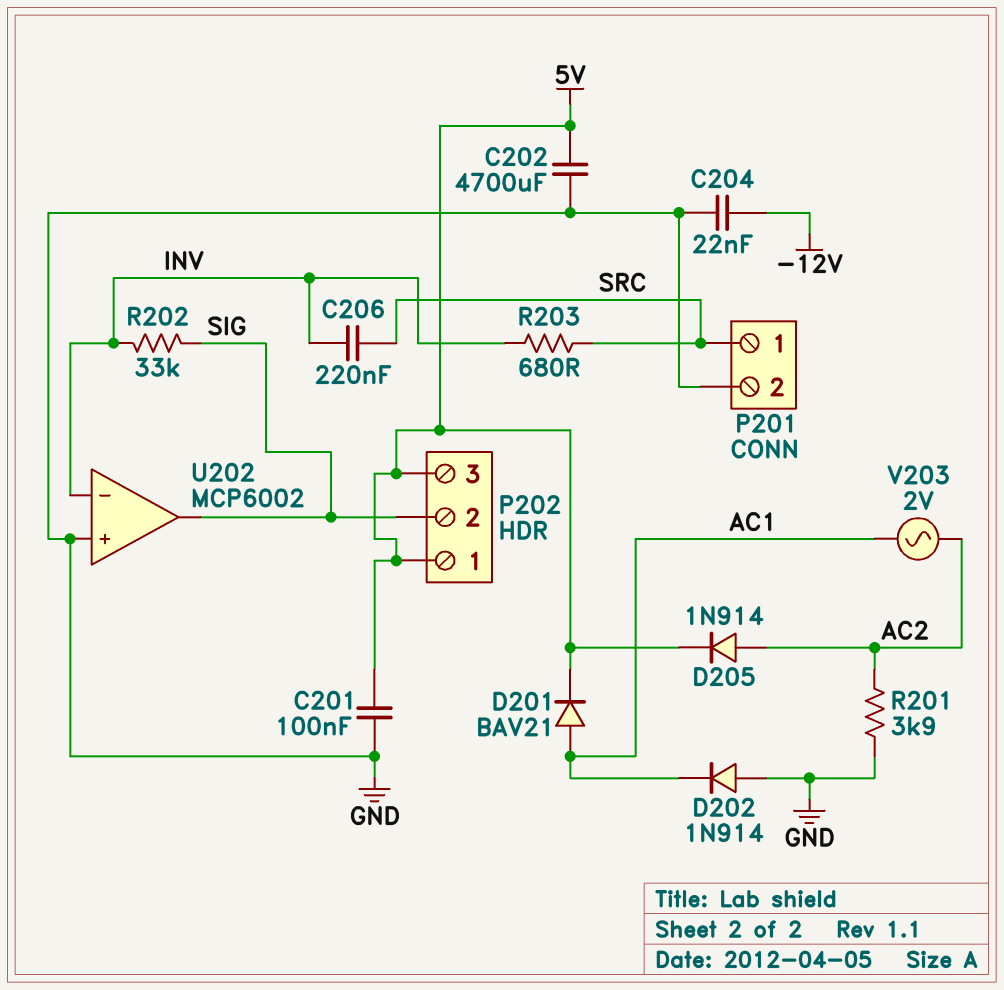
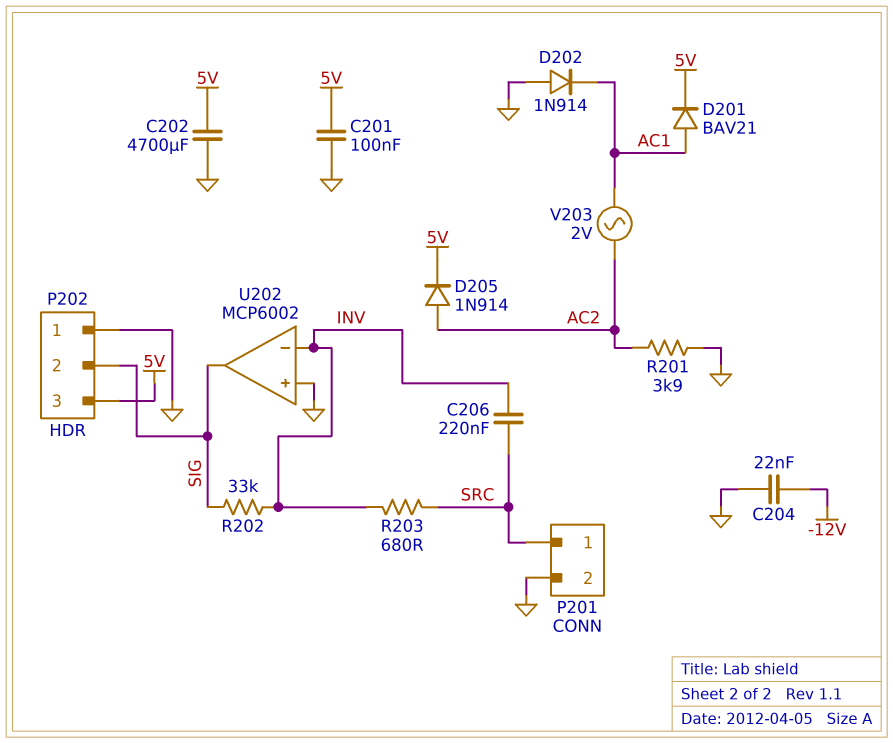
P202 pin 1: 5V -> GND

